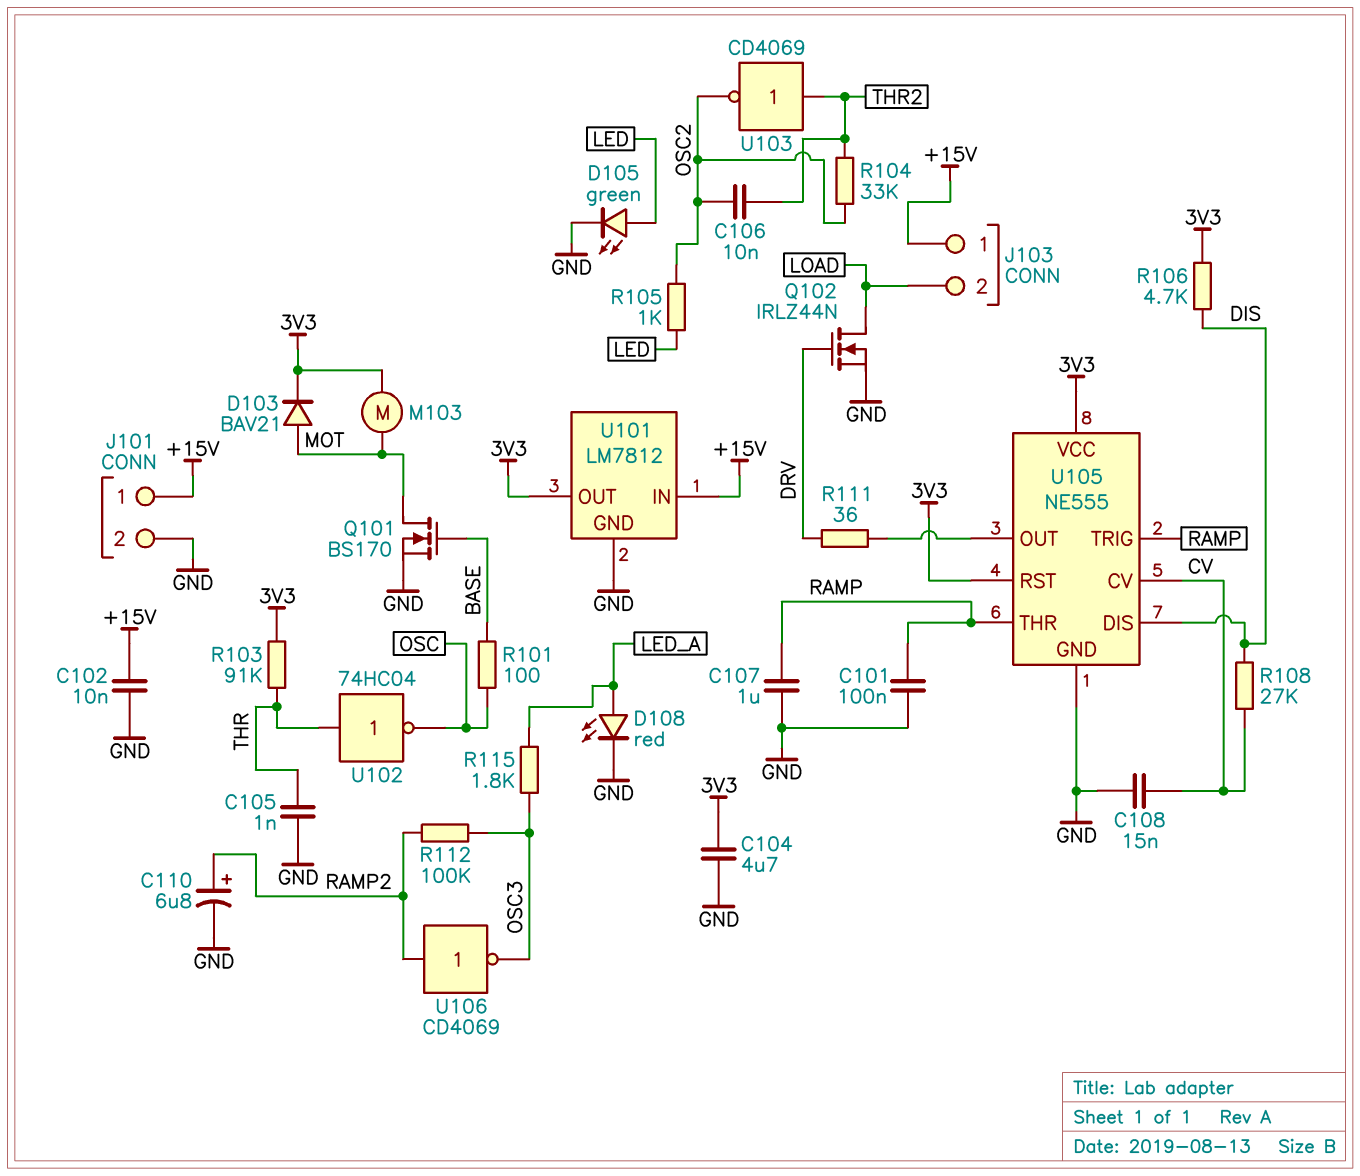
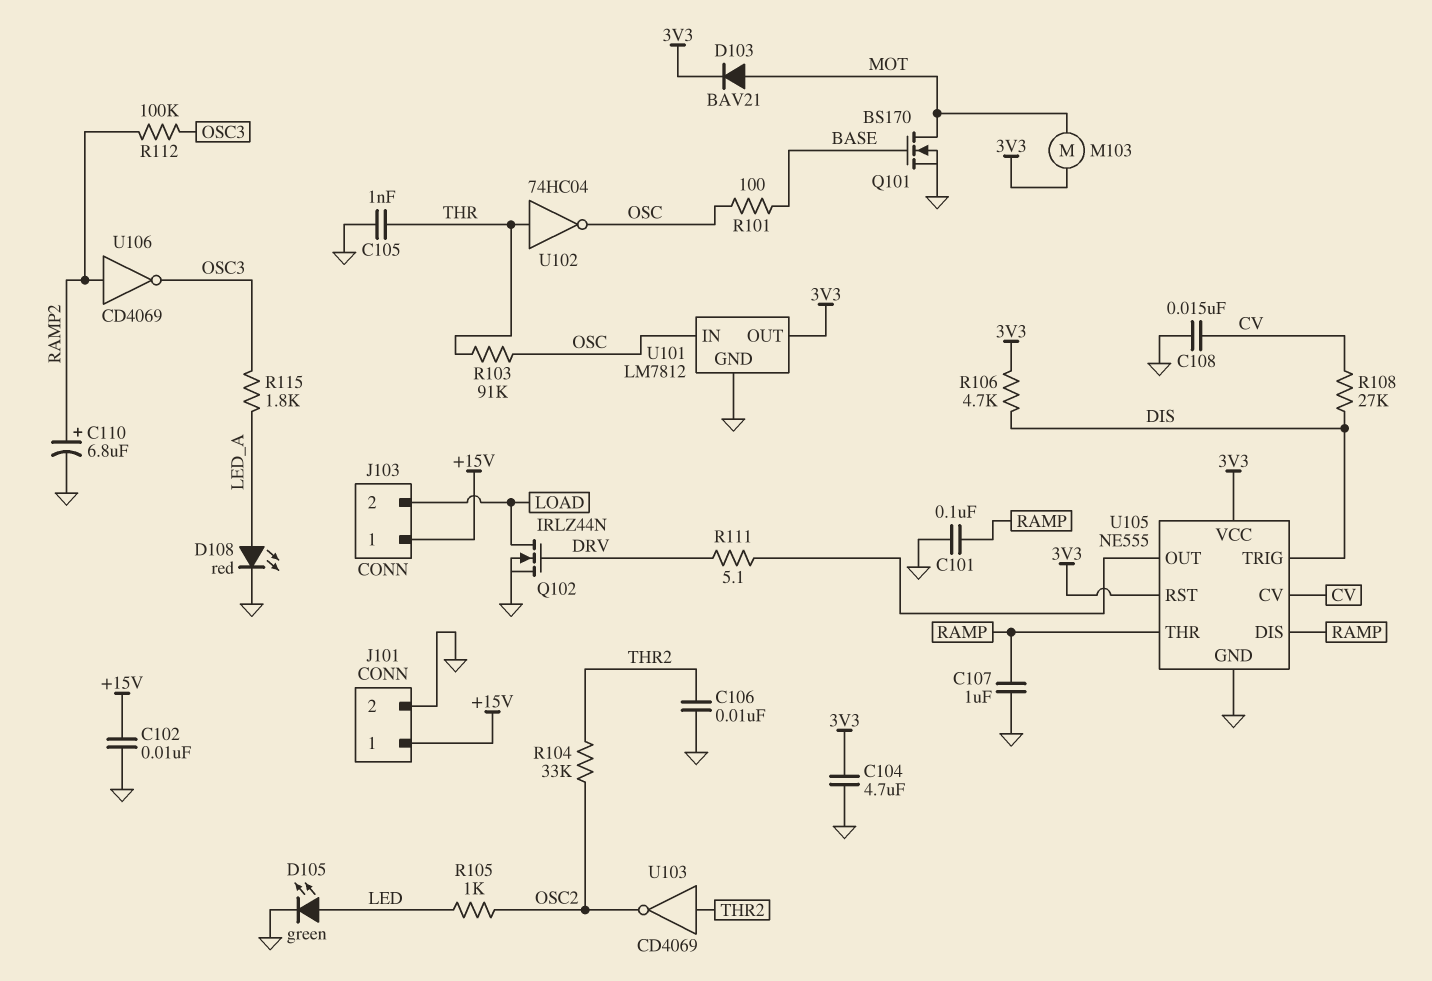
C106: 10nF (OSC2, THR2) -> 10nF (GND, THR2)
R103: 91k (3V3, THR) -> 91k (OSC, THR)
R111: 36 (DRV, U105/OUT) -> 5.1 (DRV, U105/OUT)
U101 pin IN: +15V -> OSC
U105 pin DIS: DIS -> RAMP
U105 pin TRIG: RAMP -> DIS

